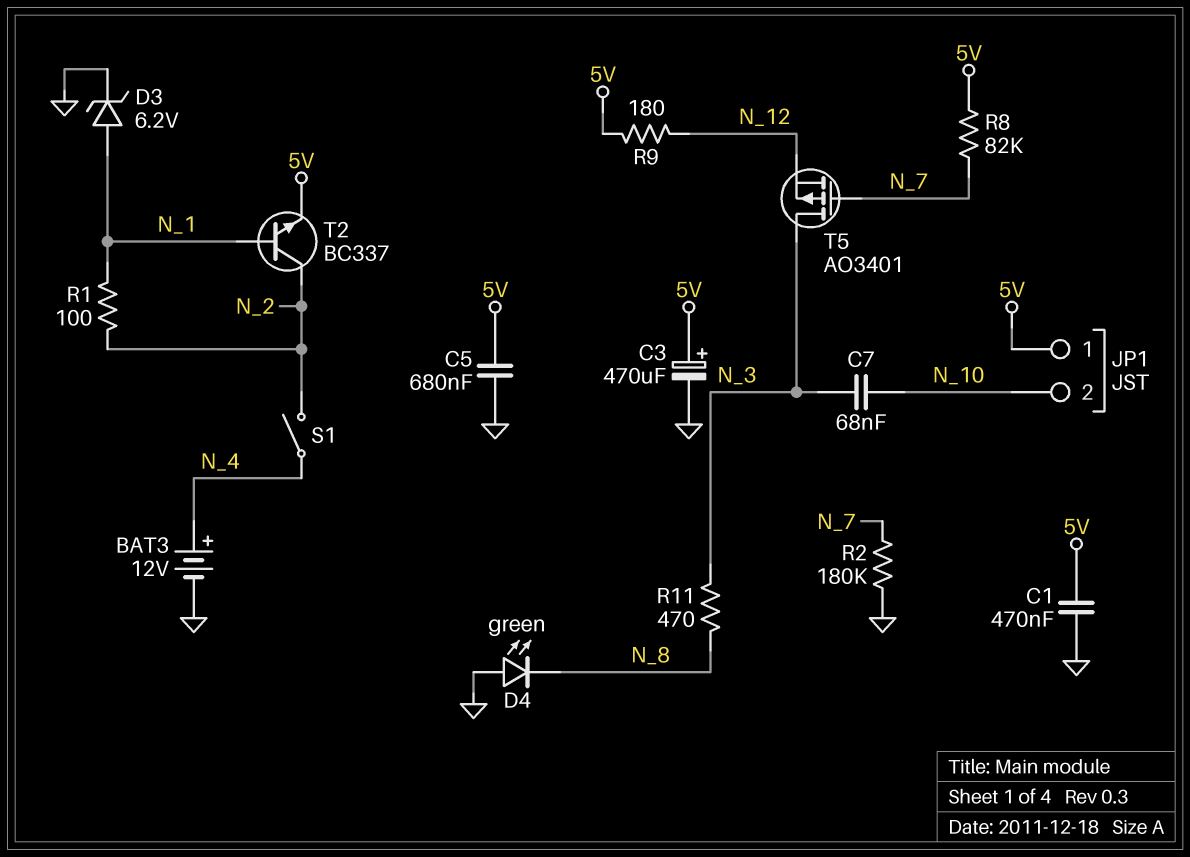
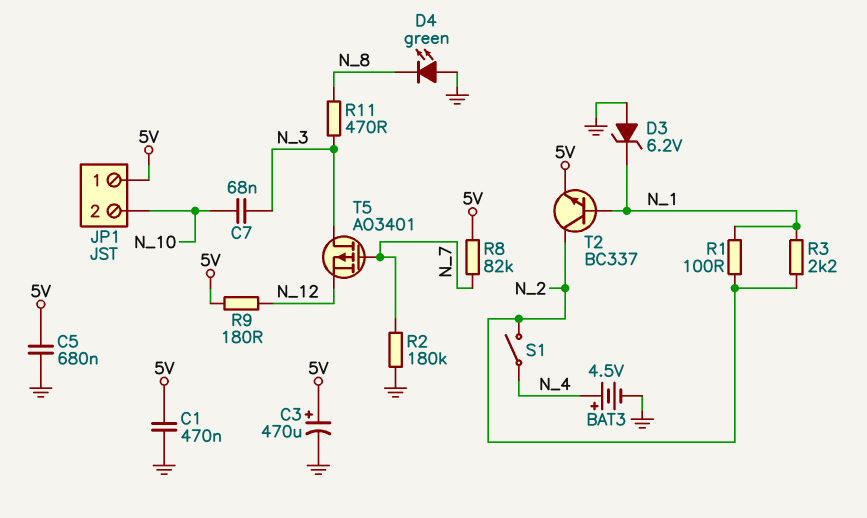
BAT3: 12V (plus N_4, minus GND) -> 4.5V (plus N_4, minus GND)
D3: zener 6.2V (A N_1, K GND) -> zener 6.2V (A GND, K N_1)
R3: none -> 2.2k (N_1, N_2)

